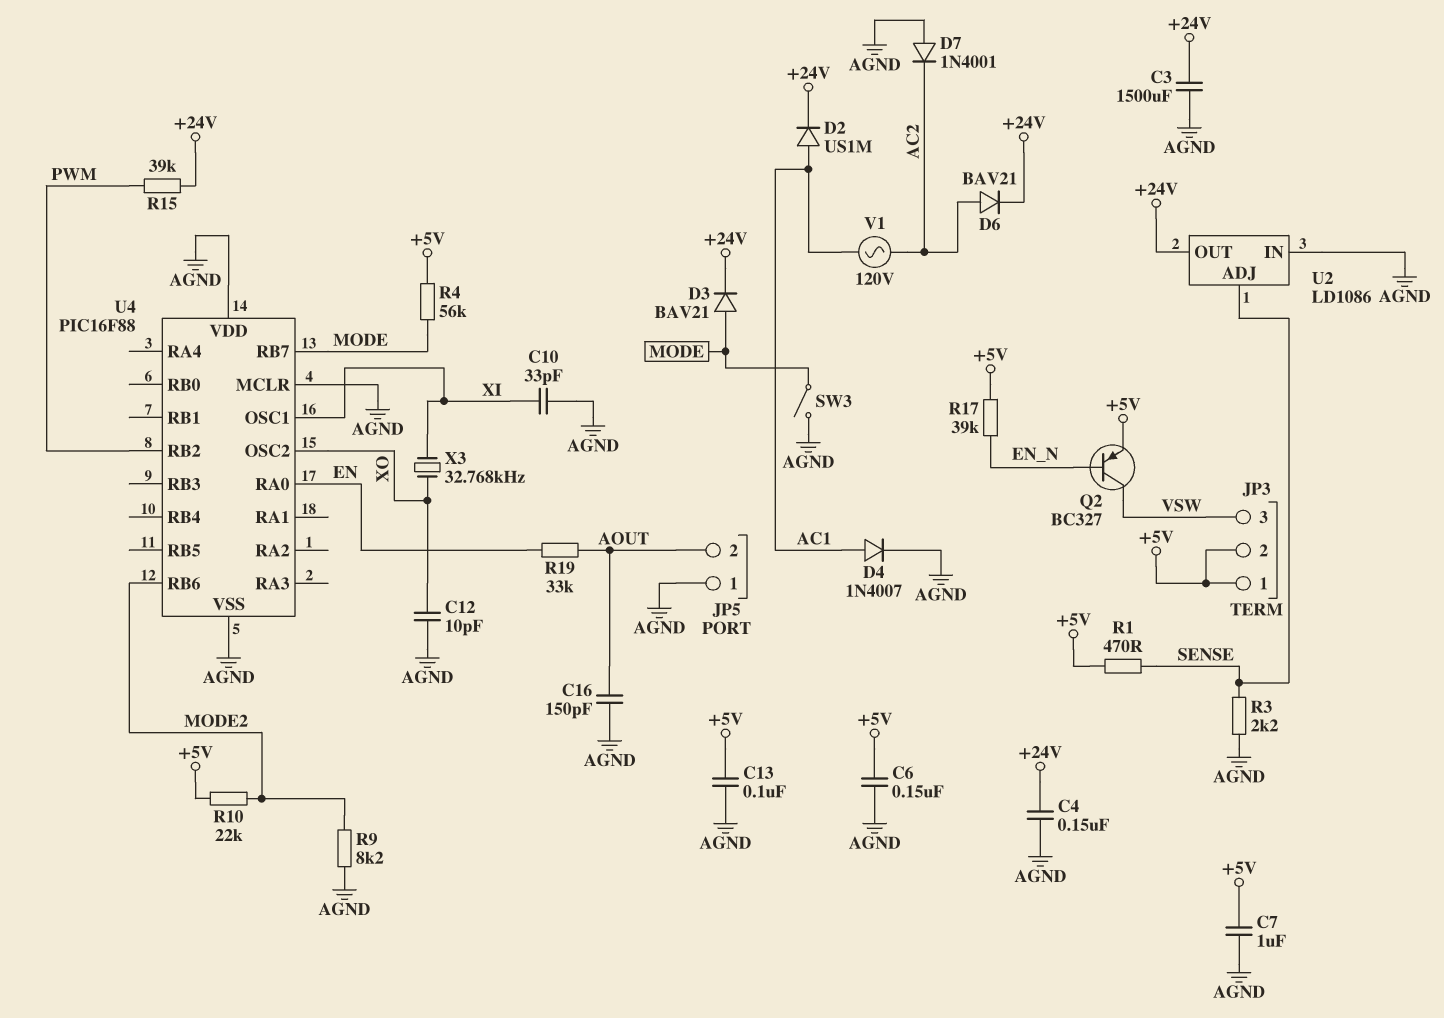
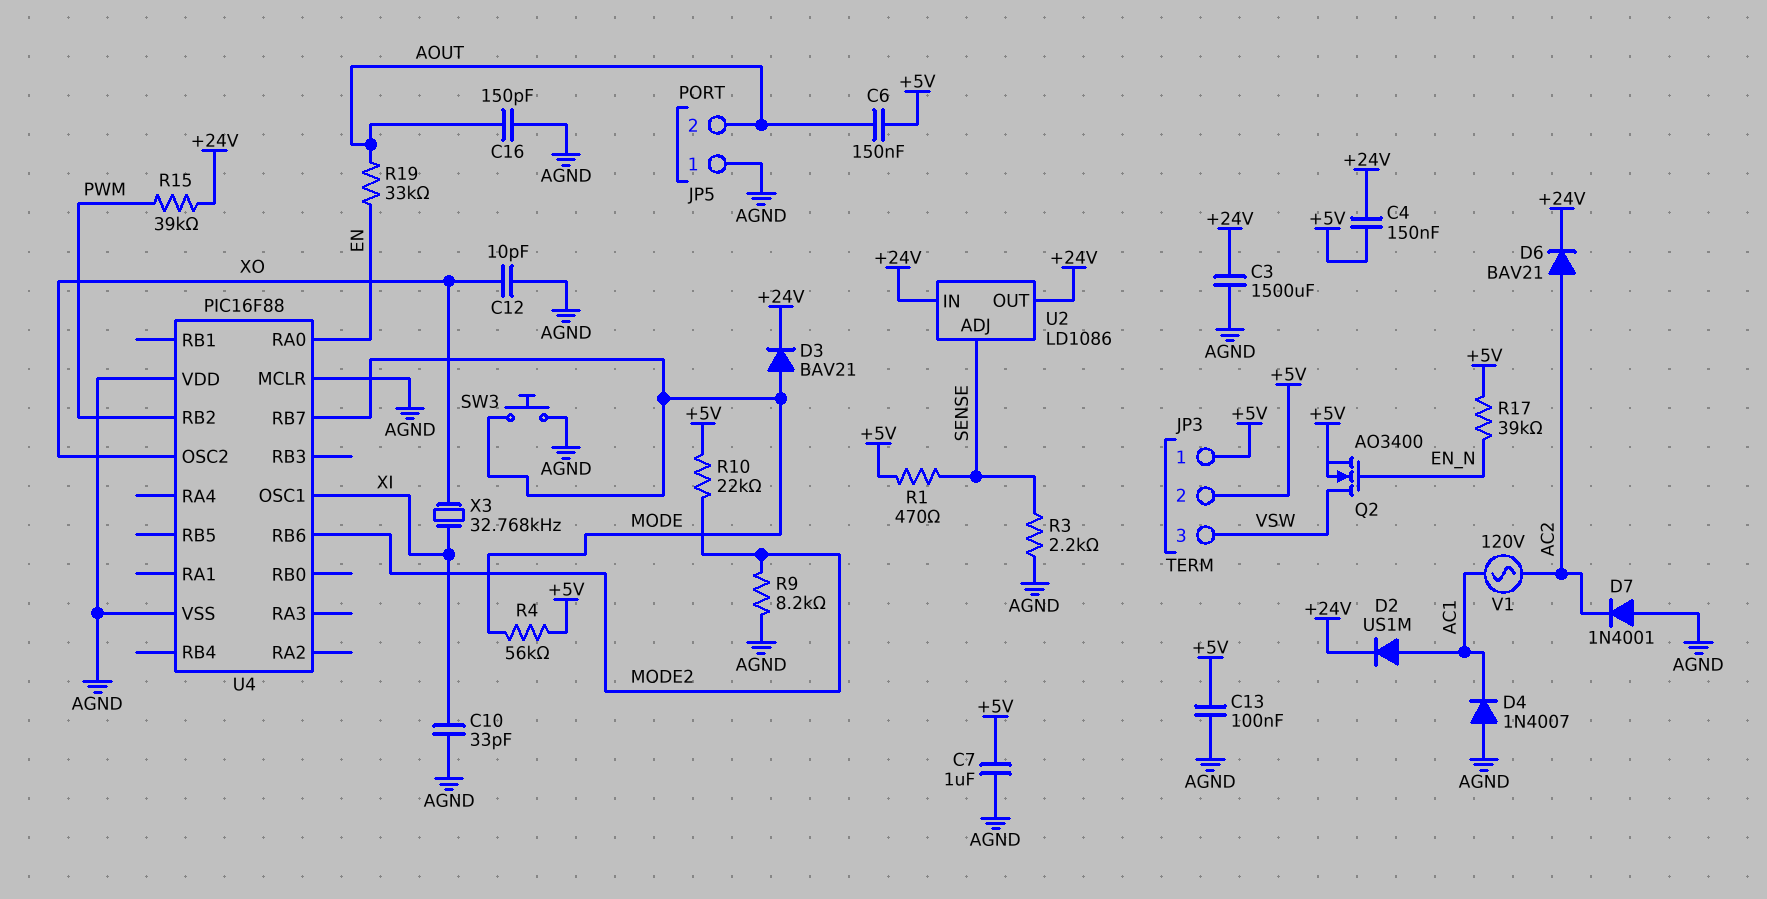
C4: 150nF (+24V, AGND) -> 150nF (+5V, +24V)
C6: 150nF (+5V, AGND) -> 150nF (+5V, AOUT)
D4: diode 1N4007 (A AC1, K AGND) -> diode 1N4007 (A AGND, K AC1)
Q2: PNP BC327 (B EN_N, C VSW, E +5V) -> NMOS AO3400 (G EN_N, D VSW, S +5V)
SW3: switch (AGND, MODE) -> button (AGND, MODE)
U2 pin IN: AGND -> +24V

